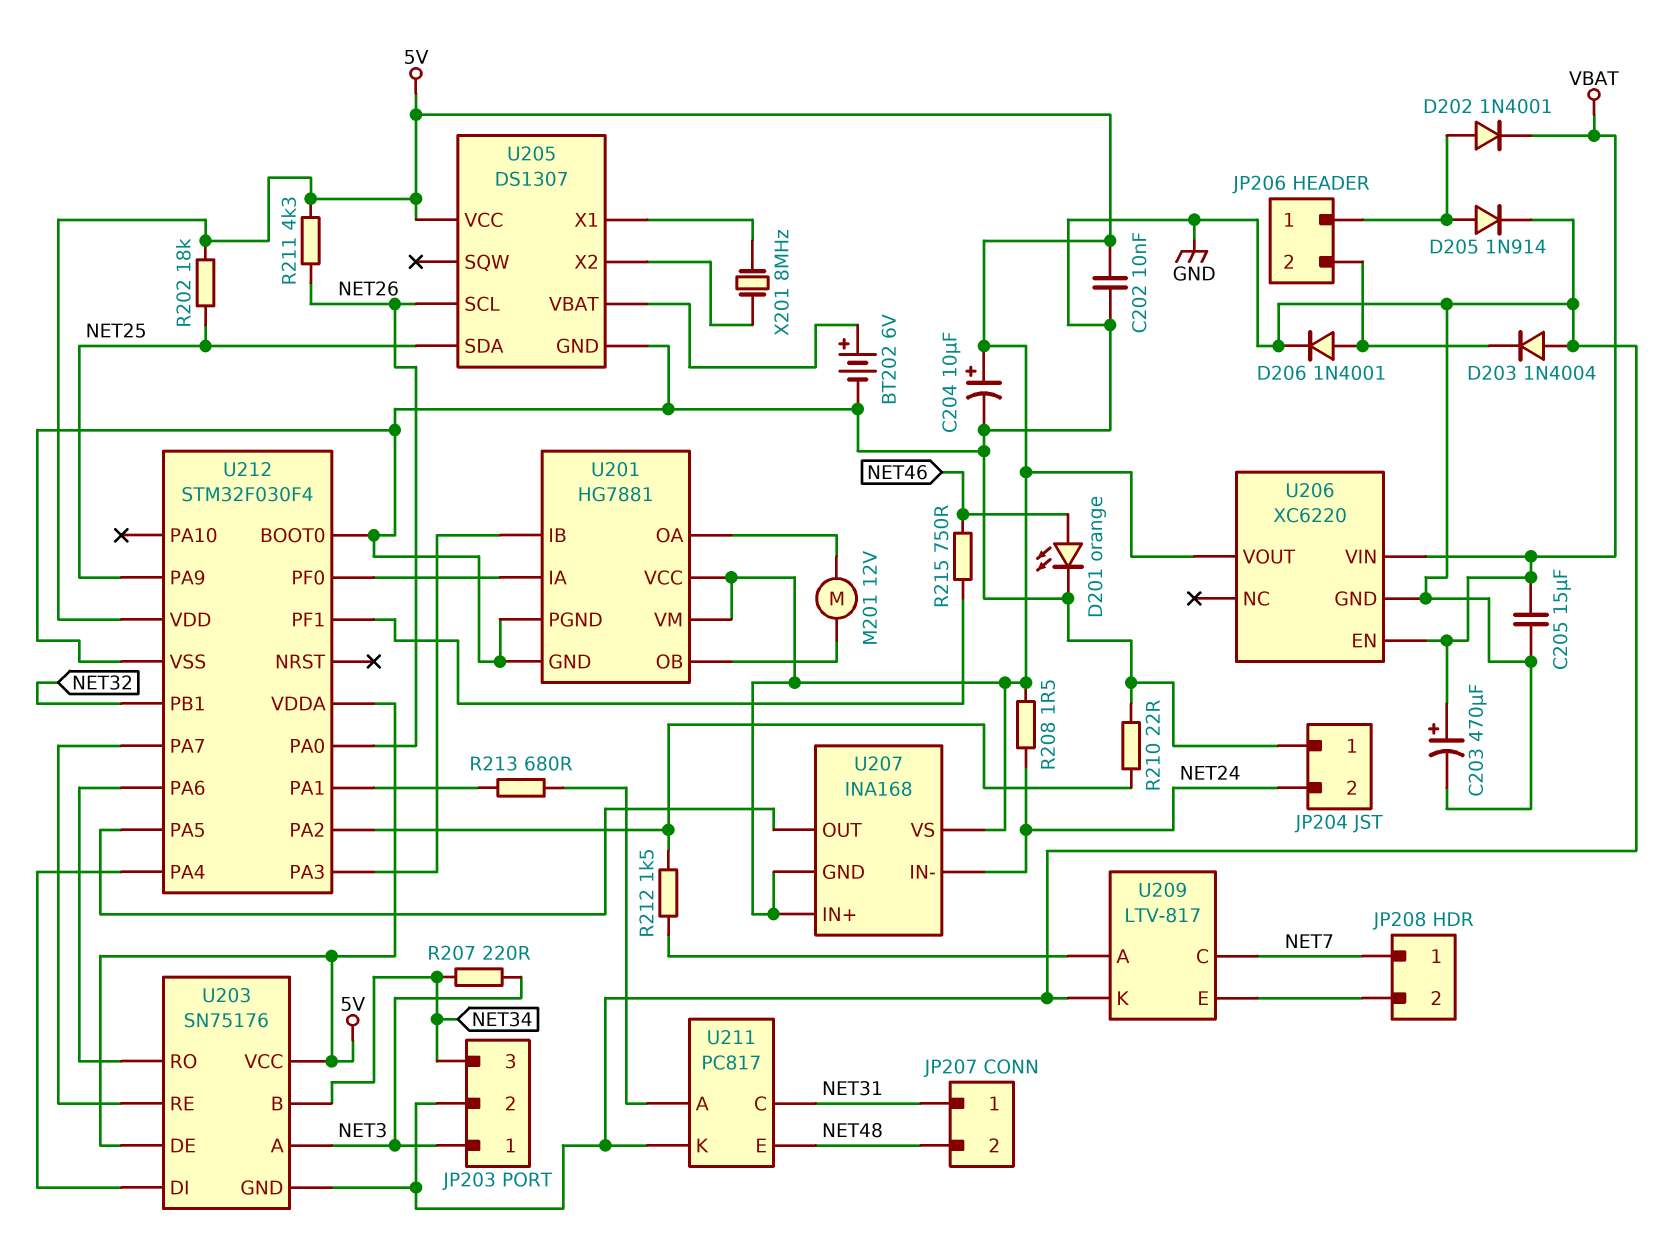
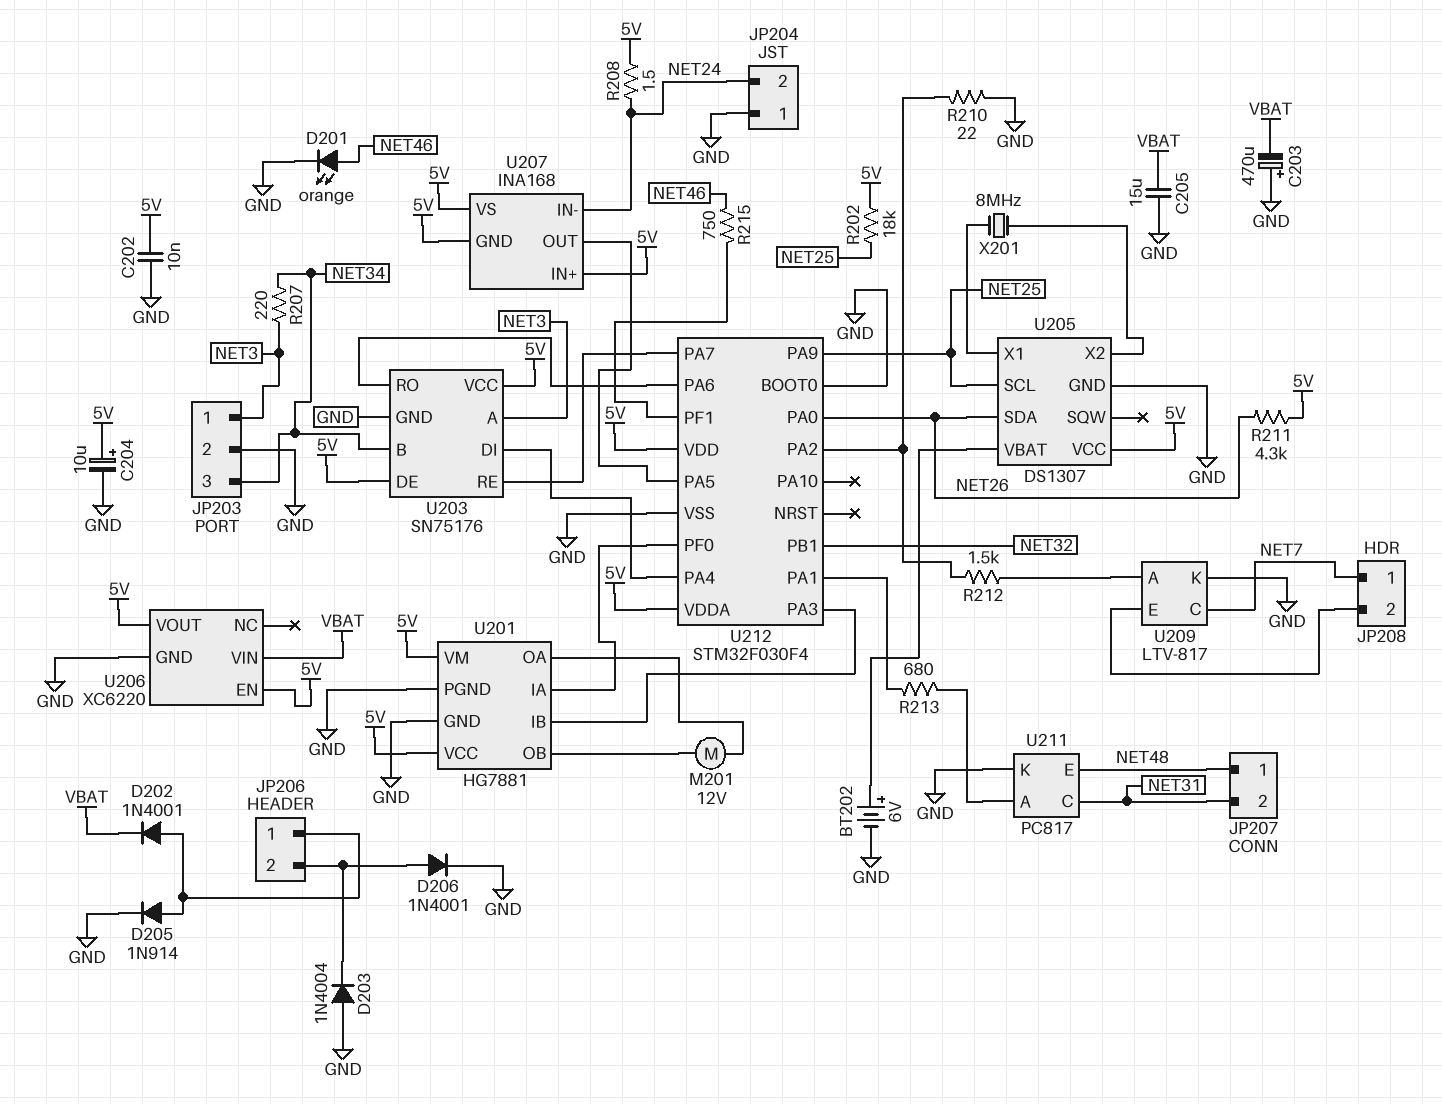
C203: 470uF (plus VBAT, minus GND) -> 470uF (plus GND, minus VBAT)
JP207 pin 1: NET31 -> NET48
JP207 pin 2: NET48 -> NET31
U205 pin SCL: NET26 -> NET25
U205 pin SDA: NET25 -> NET26
U206 pin EN: VBAT -> 5V

